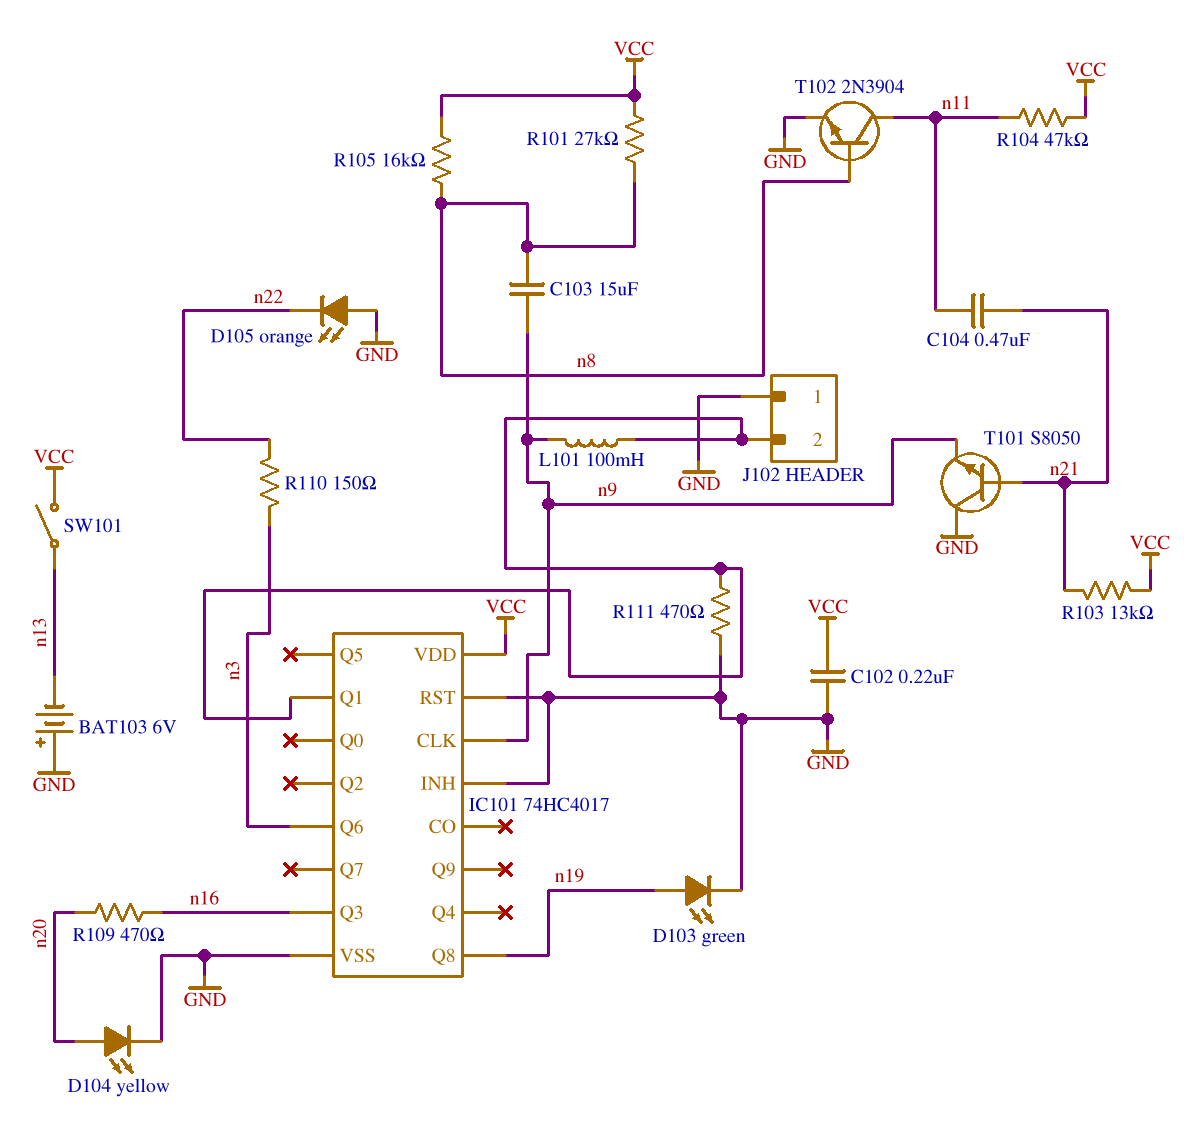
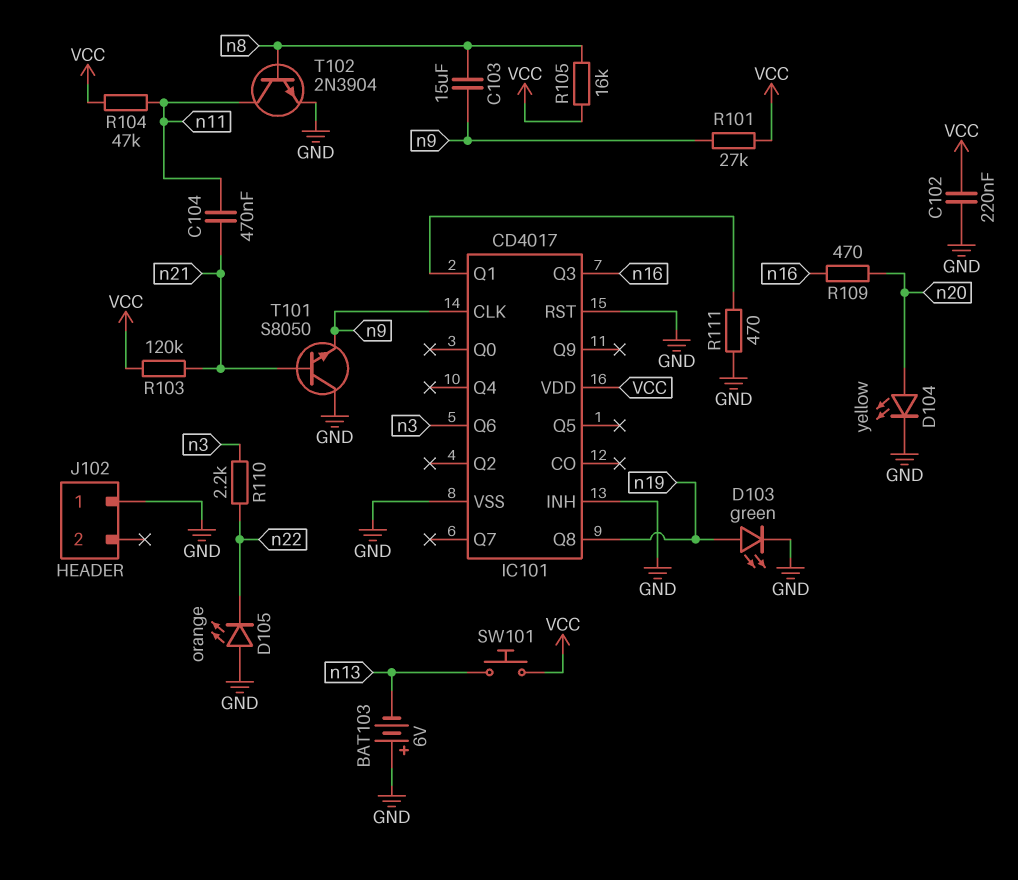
IC101: 74HC4017 -> CD4017
J102 pin 2: IC101/Q1 -> none
L101: 100mH (IC101/Q1, n9) -> none
R101: 27k (VCC, n8) -> 27k (VCC, n9)
R103: 13k (VCC, n21) -> 120k (VCC, n21)
R110: 150 (n3, n22) -> 2.2k (n3, n22)
SW101: switch (VCC, n13) -> button (VCC, n13)

